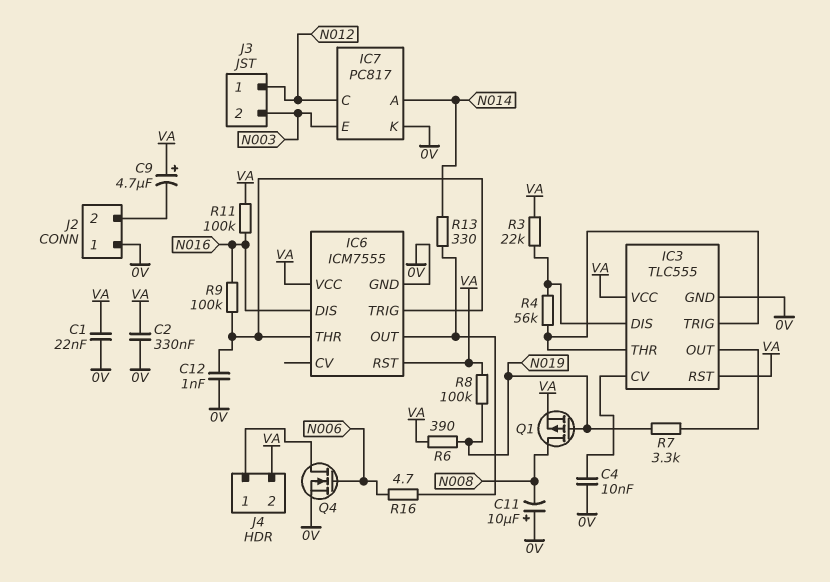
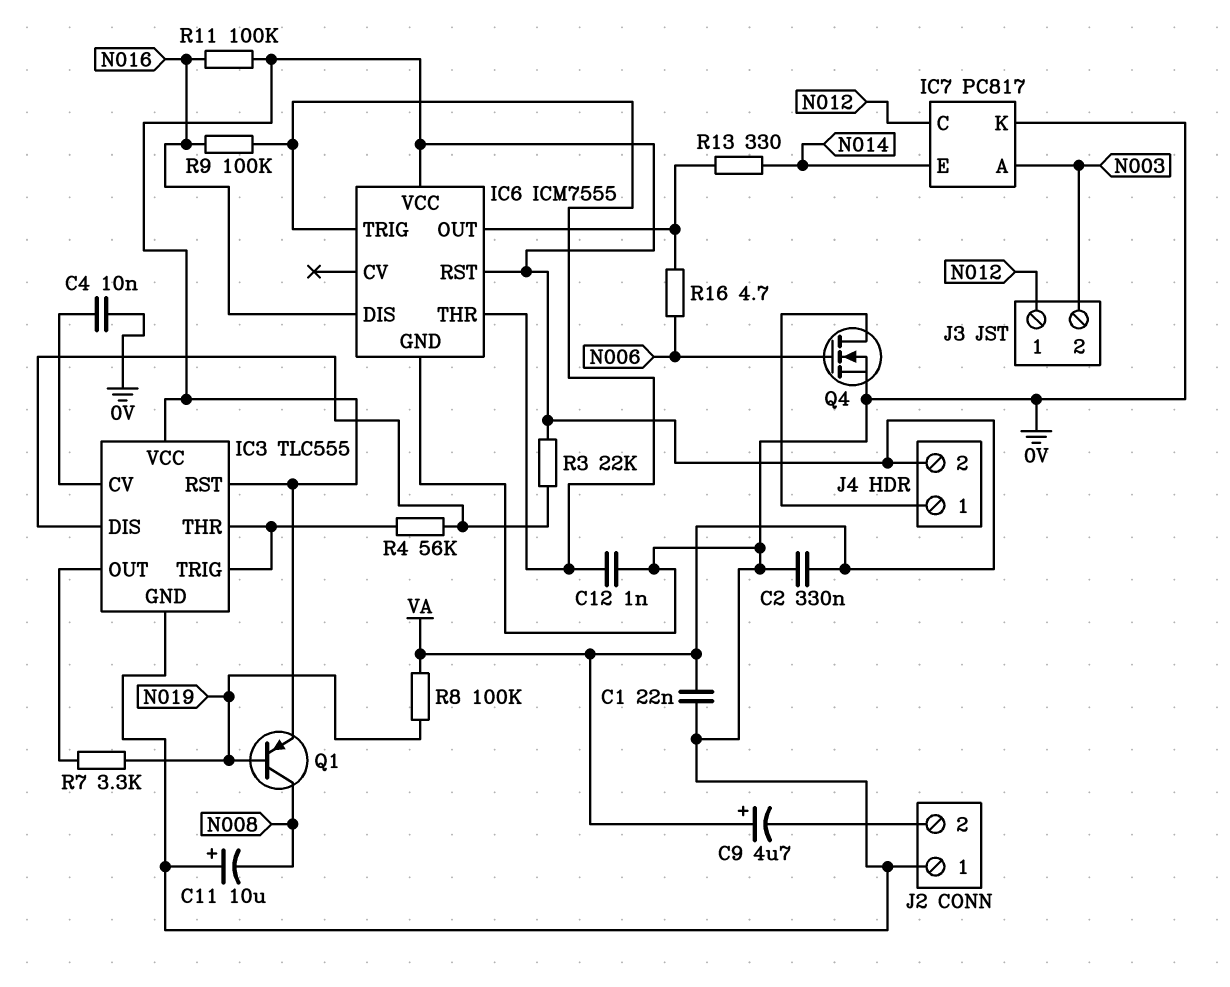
IC7 pin A: N014 -> N003
IC7 pin E: N003 -> N014
Q1: PMOS (G N019, D N008, S VA) -> PNP (B N019, C N008, E VA)
R6: 390 (N019, VA) -> none

